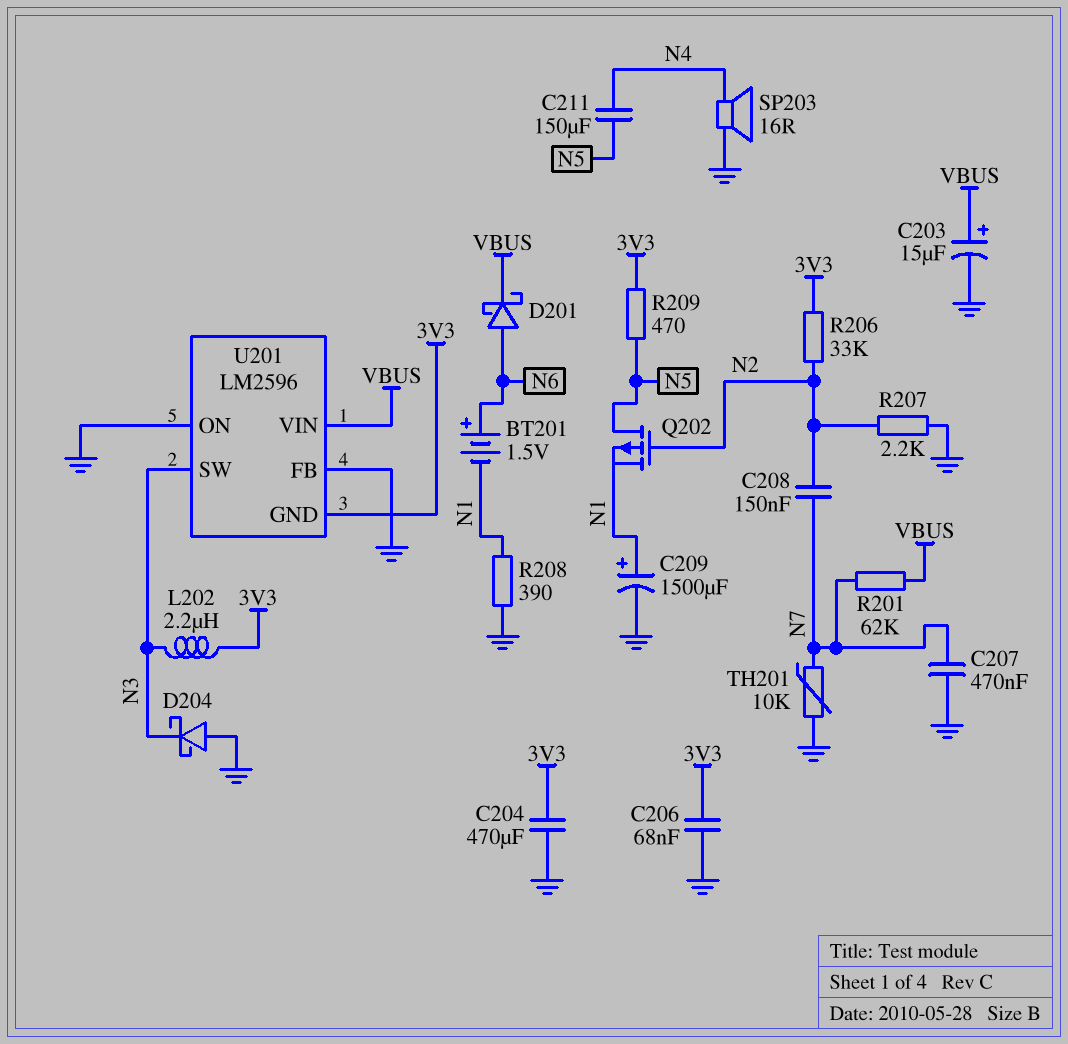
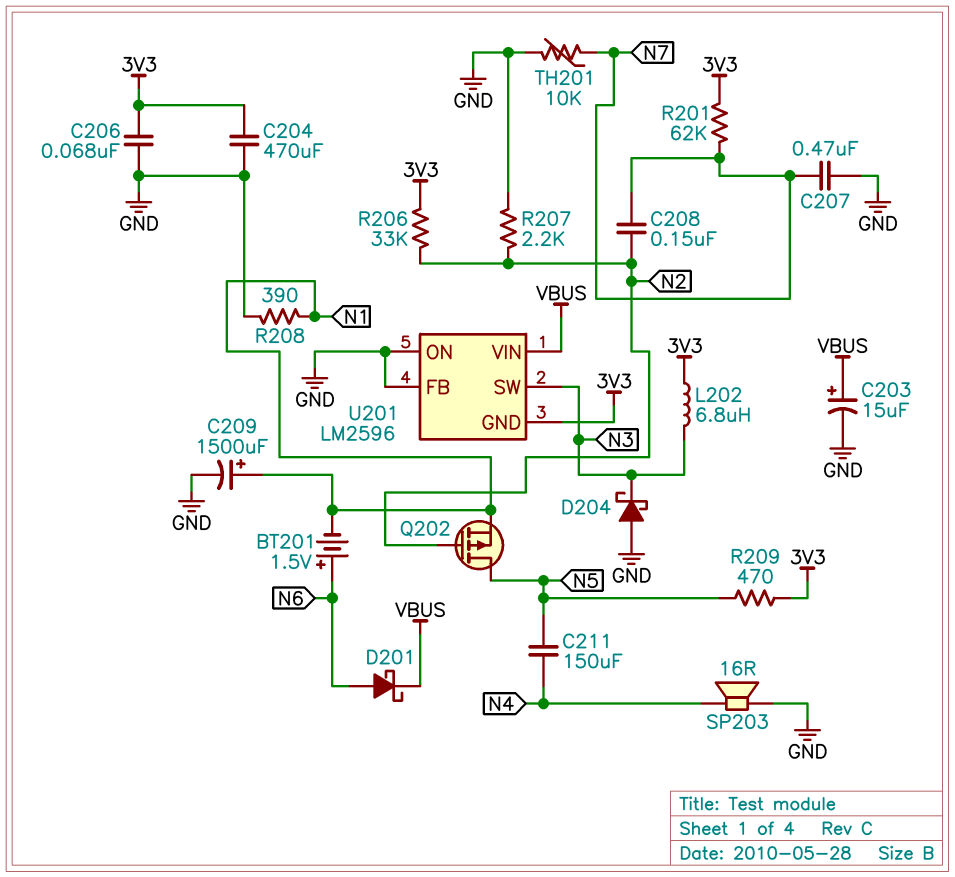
L202: 2.2uH (3V3, N3) -> 6.8uH (3V3, N3)
R201: 62k (N7, VBUS) -> 62k (3V3, N7)

